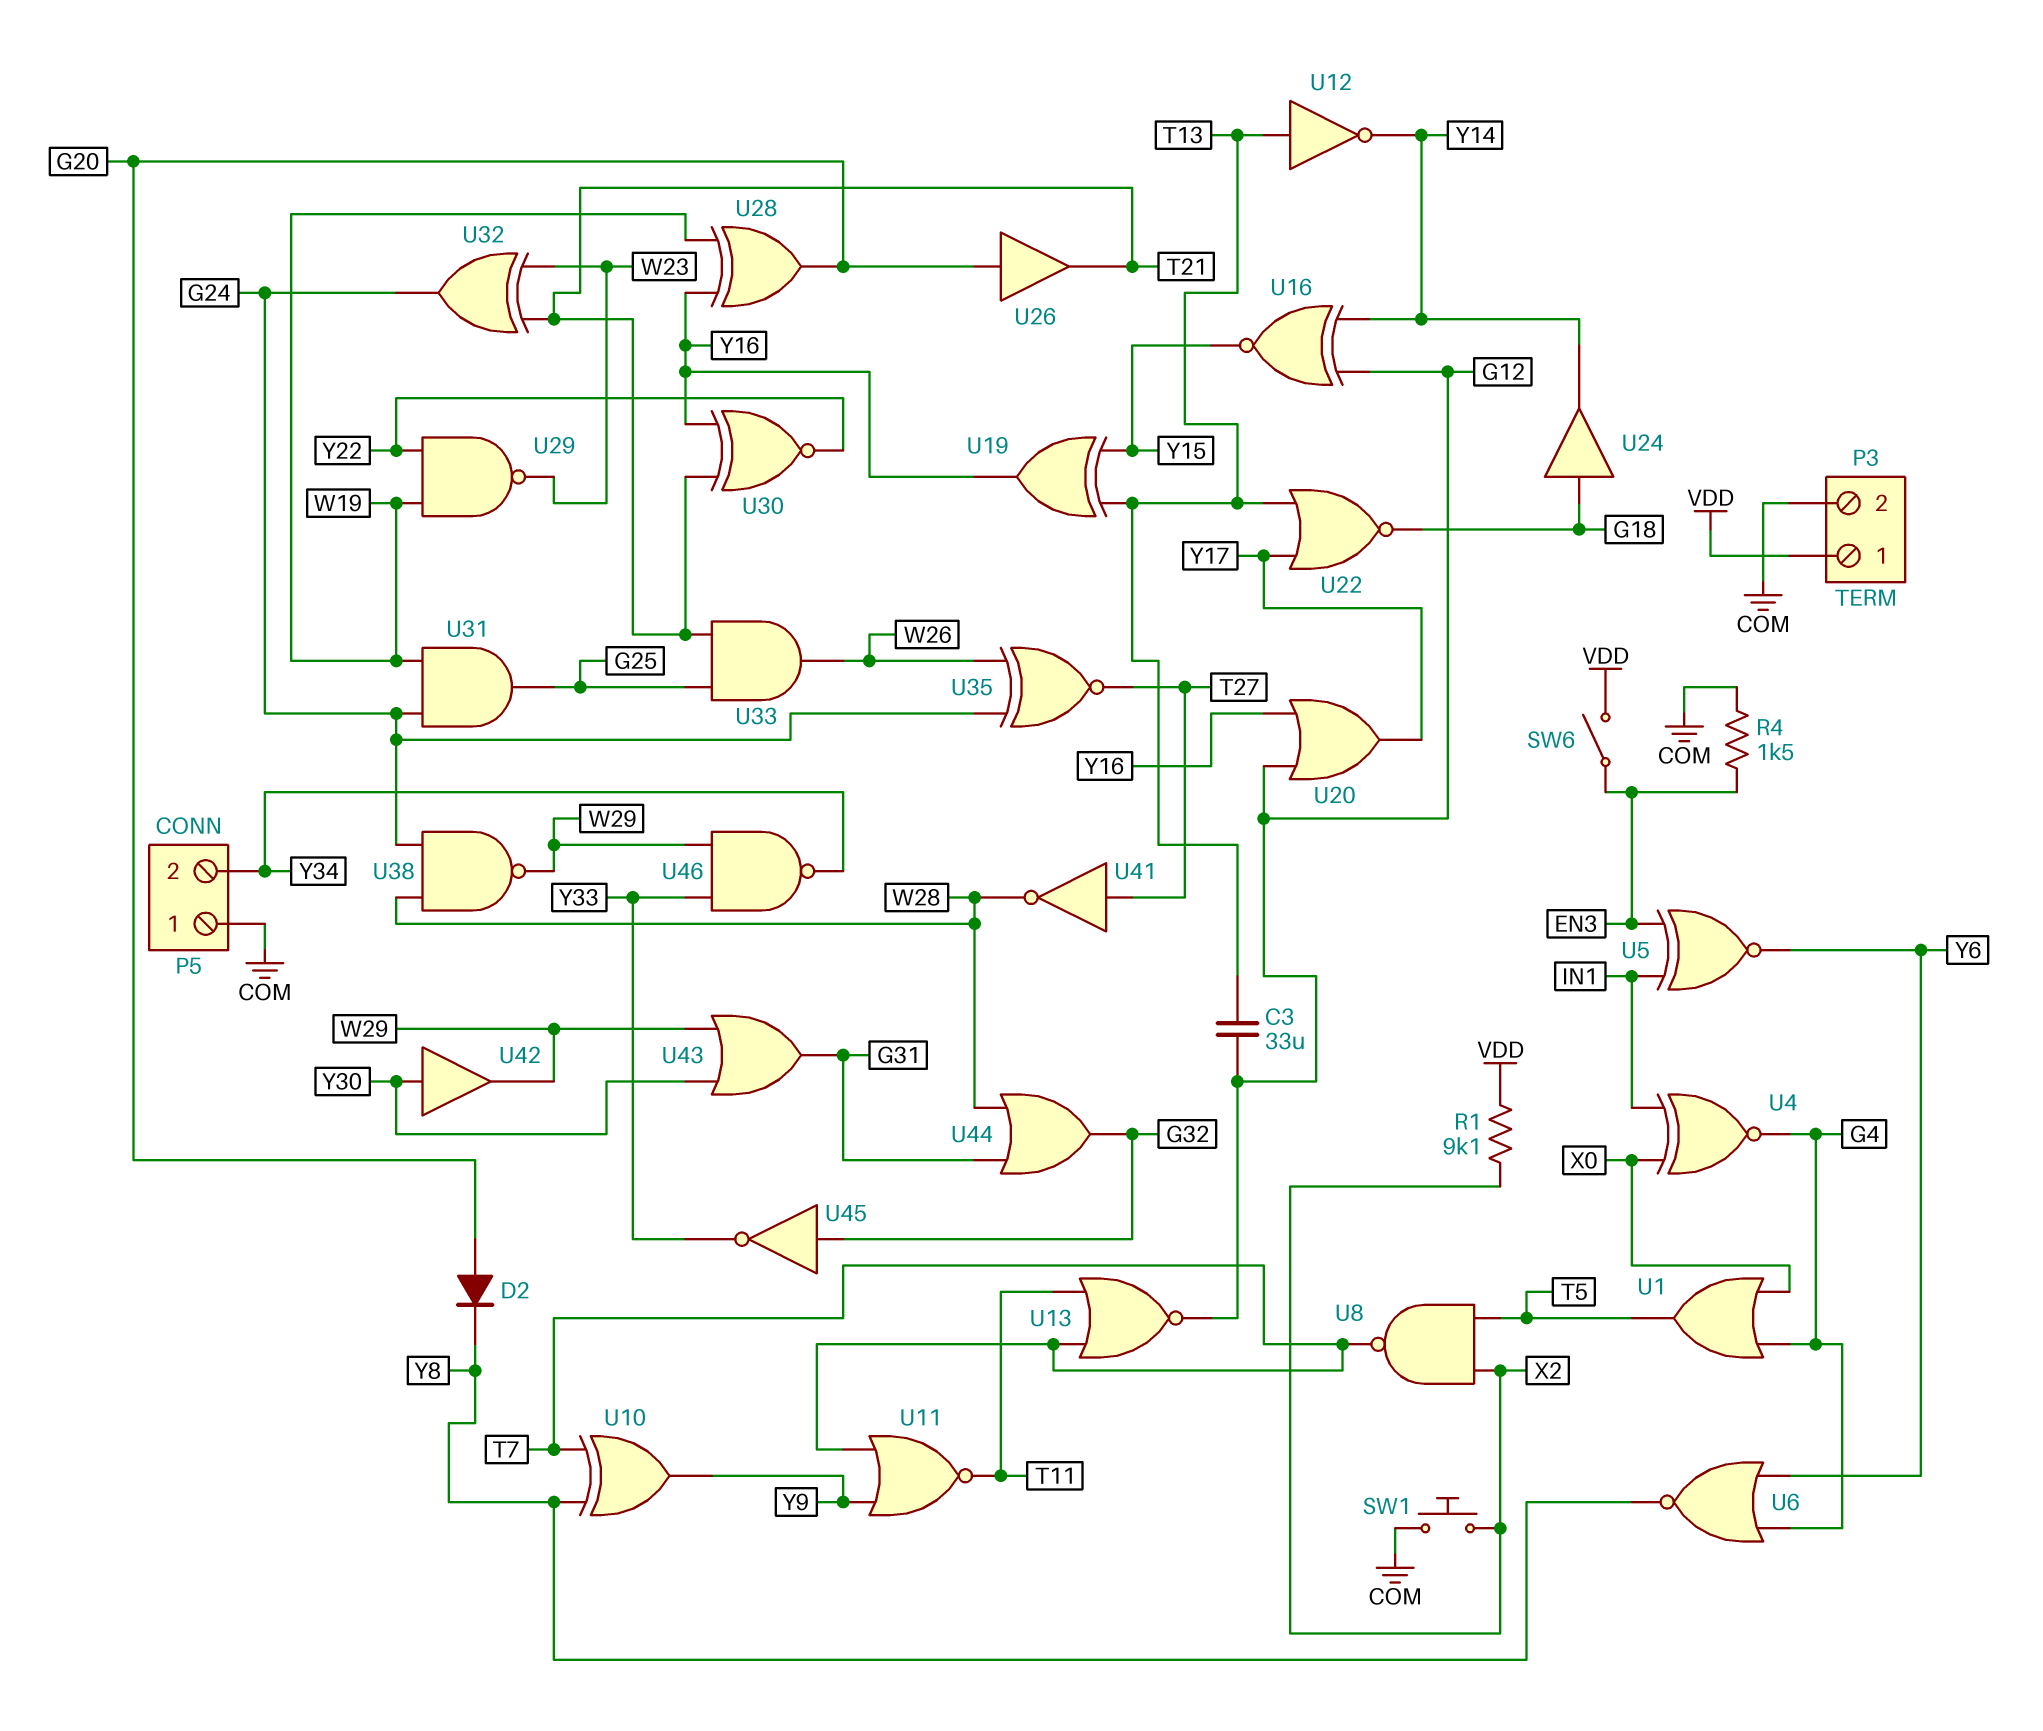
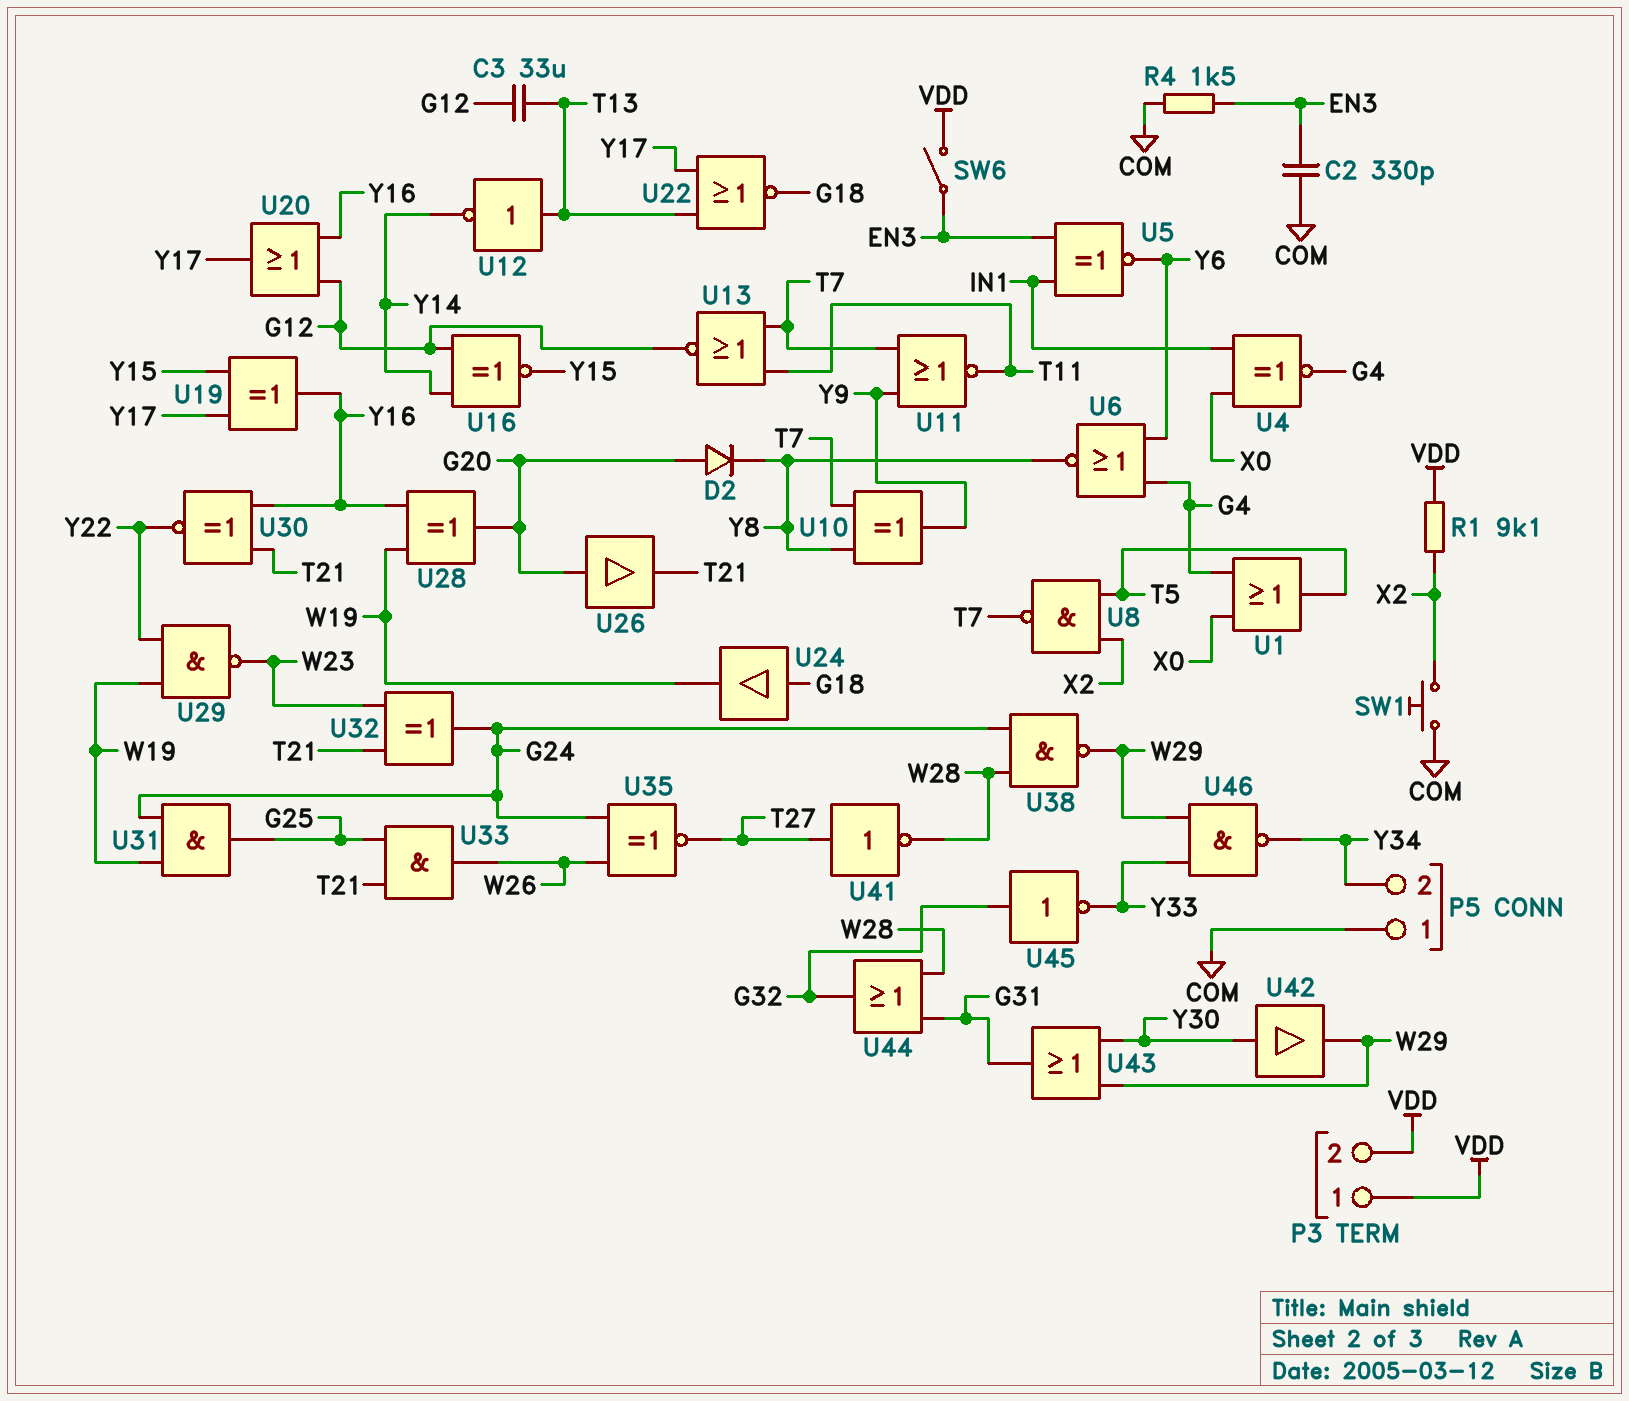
C2: none -> 330pF (COM, EN3)
P3 pin 2: COM -> VDD
U19: XOR (in T13, in Y15, out Y16) -> XOR (in Y15, in Y17, out Y16)
U24: buffer (in G18, out Y14) -> buffer (in G18, out W19)

